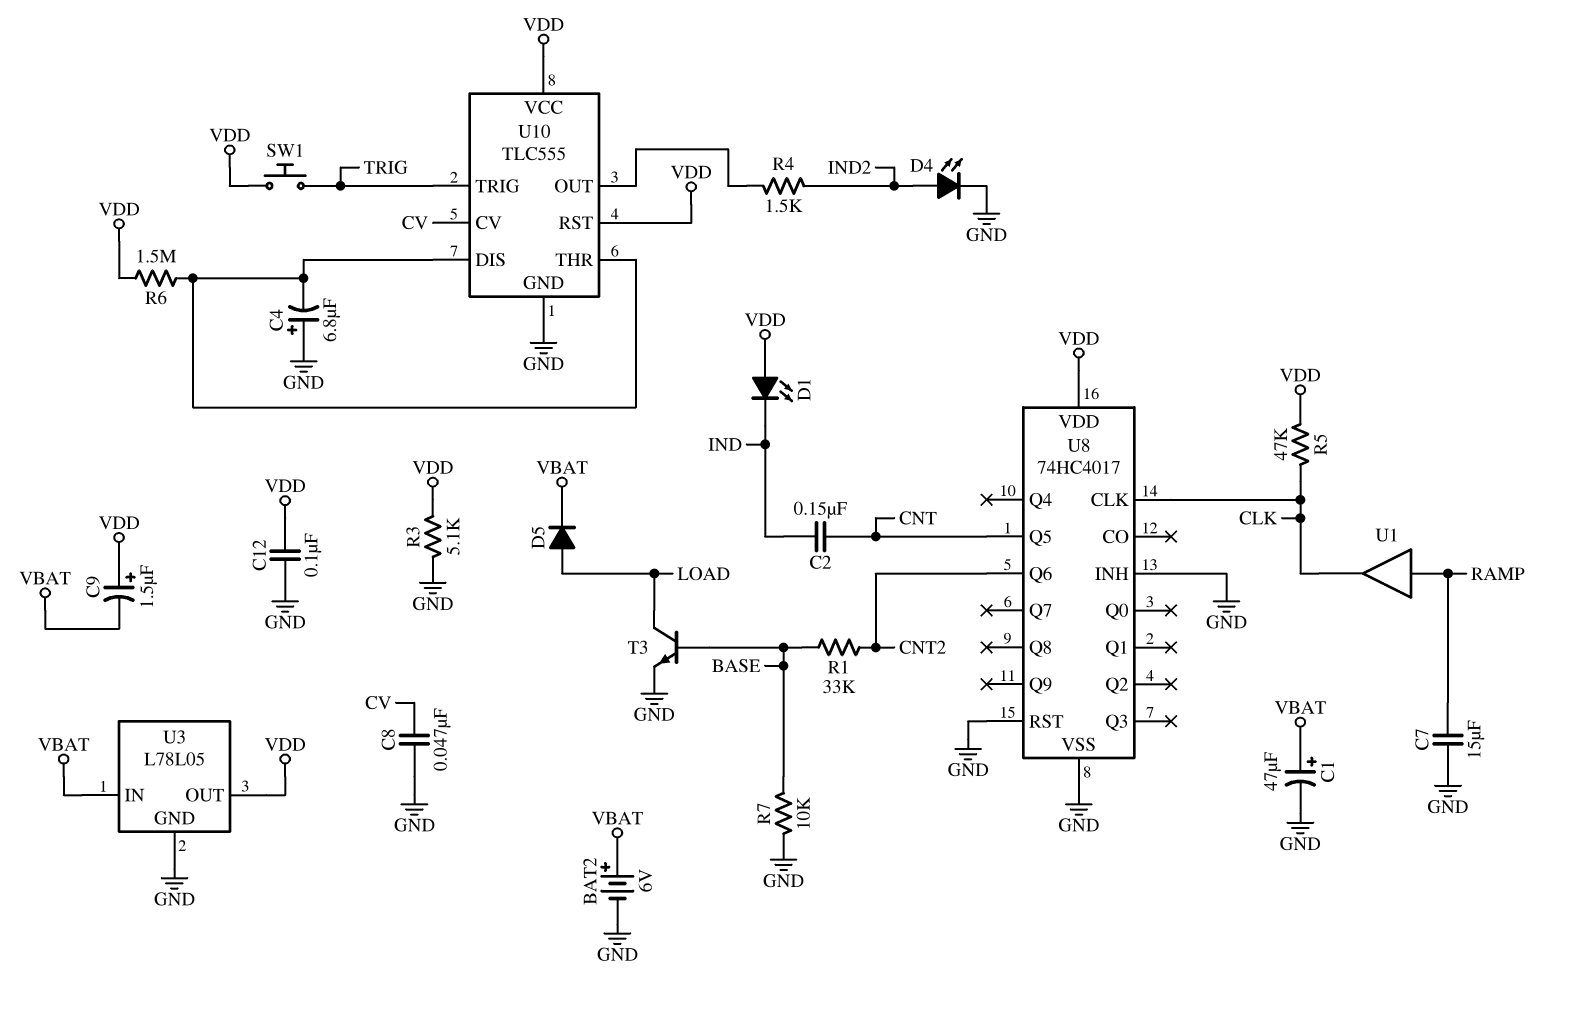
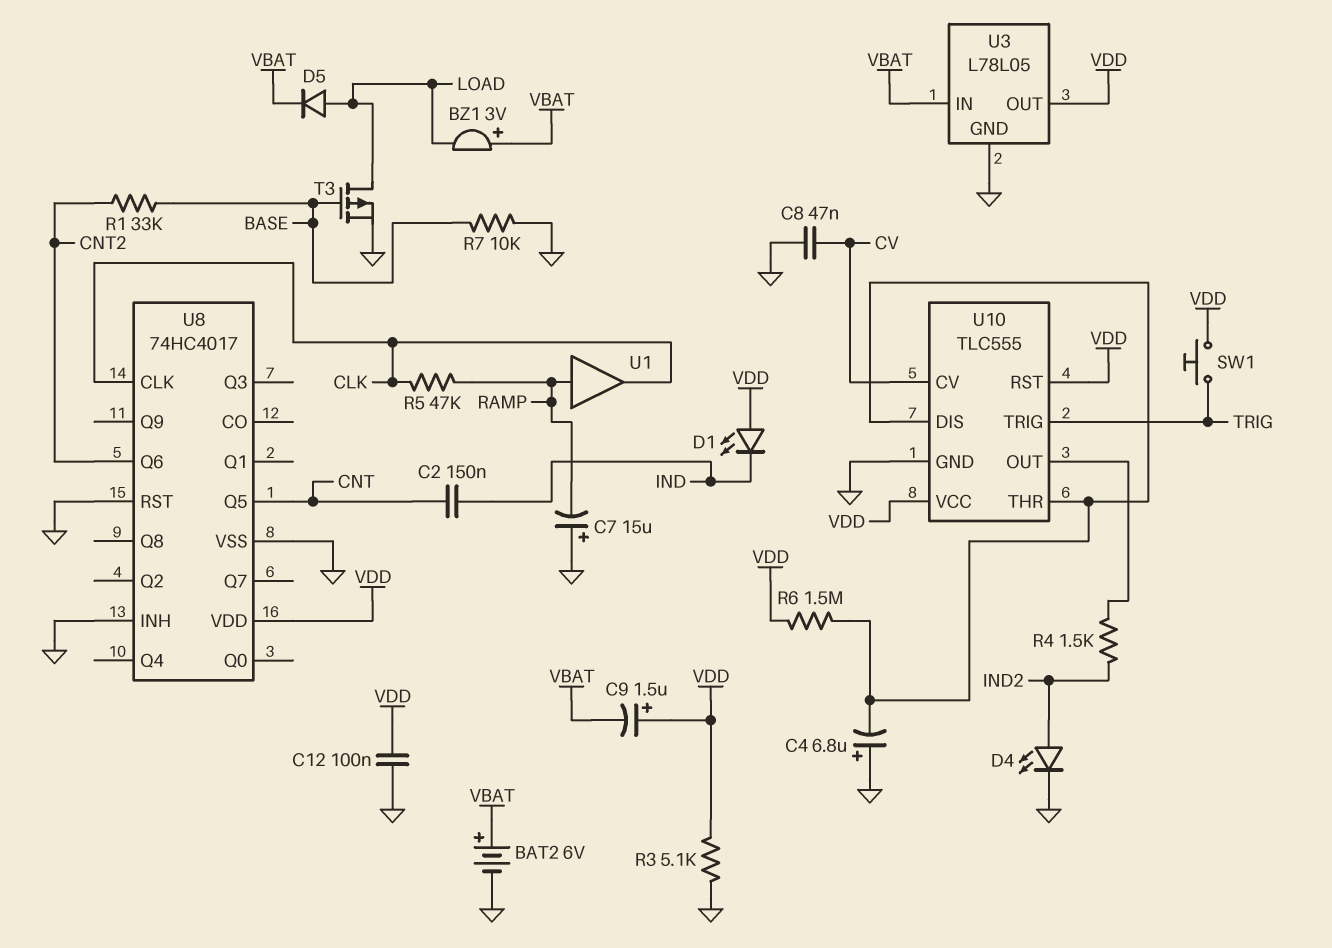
BZ1: none -> buzzer 3V (plus VBAT, minus LOAD)
C1: 47uF (plus VBAT, minus GND) -> none
C7: 15uF (GND, RAMP) -> 15uF (plus GND, minus RAMP)
R5: 47k (CLK, VDD) -> 47k (CLK, RAMP)
T3: NPN (B BASE, C LOAD, E GND) -> PMOS (G BASE, D LOAD, S GND)

